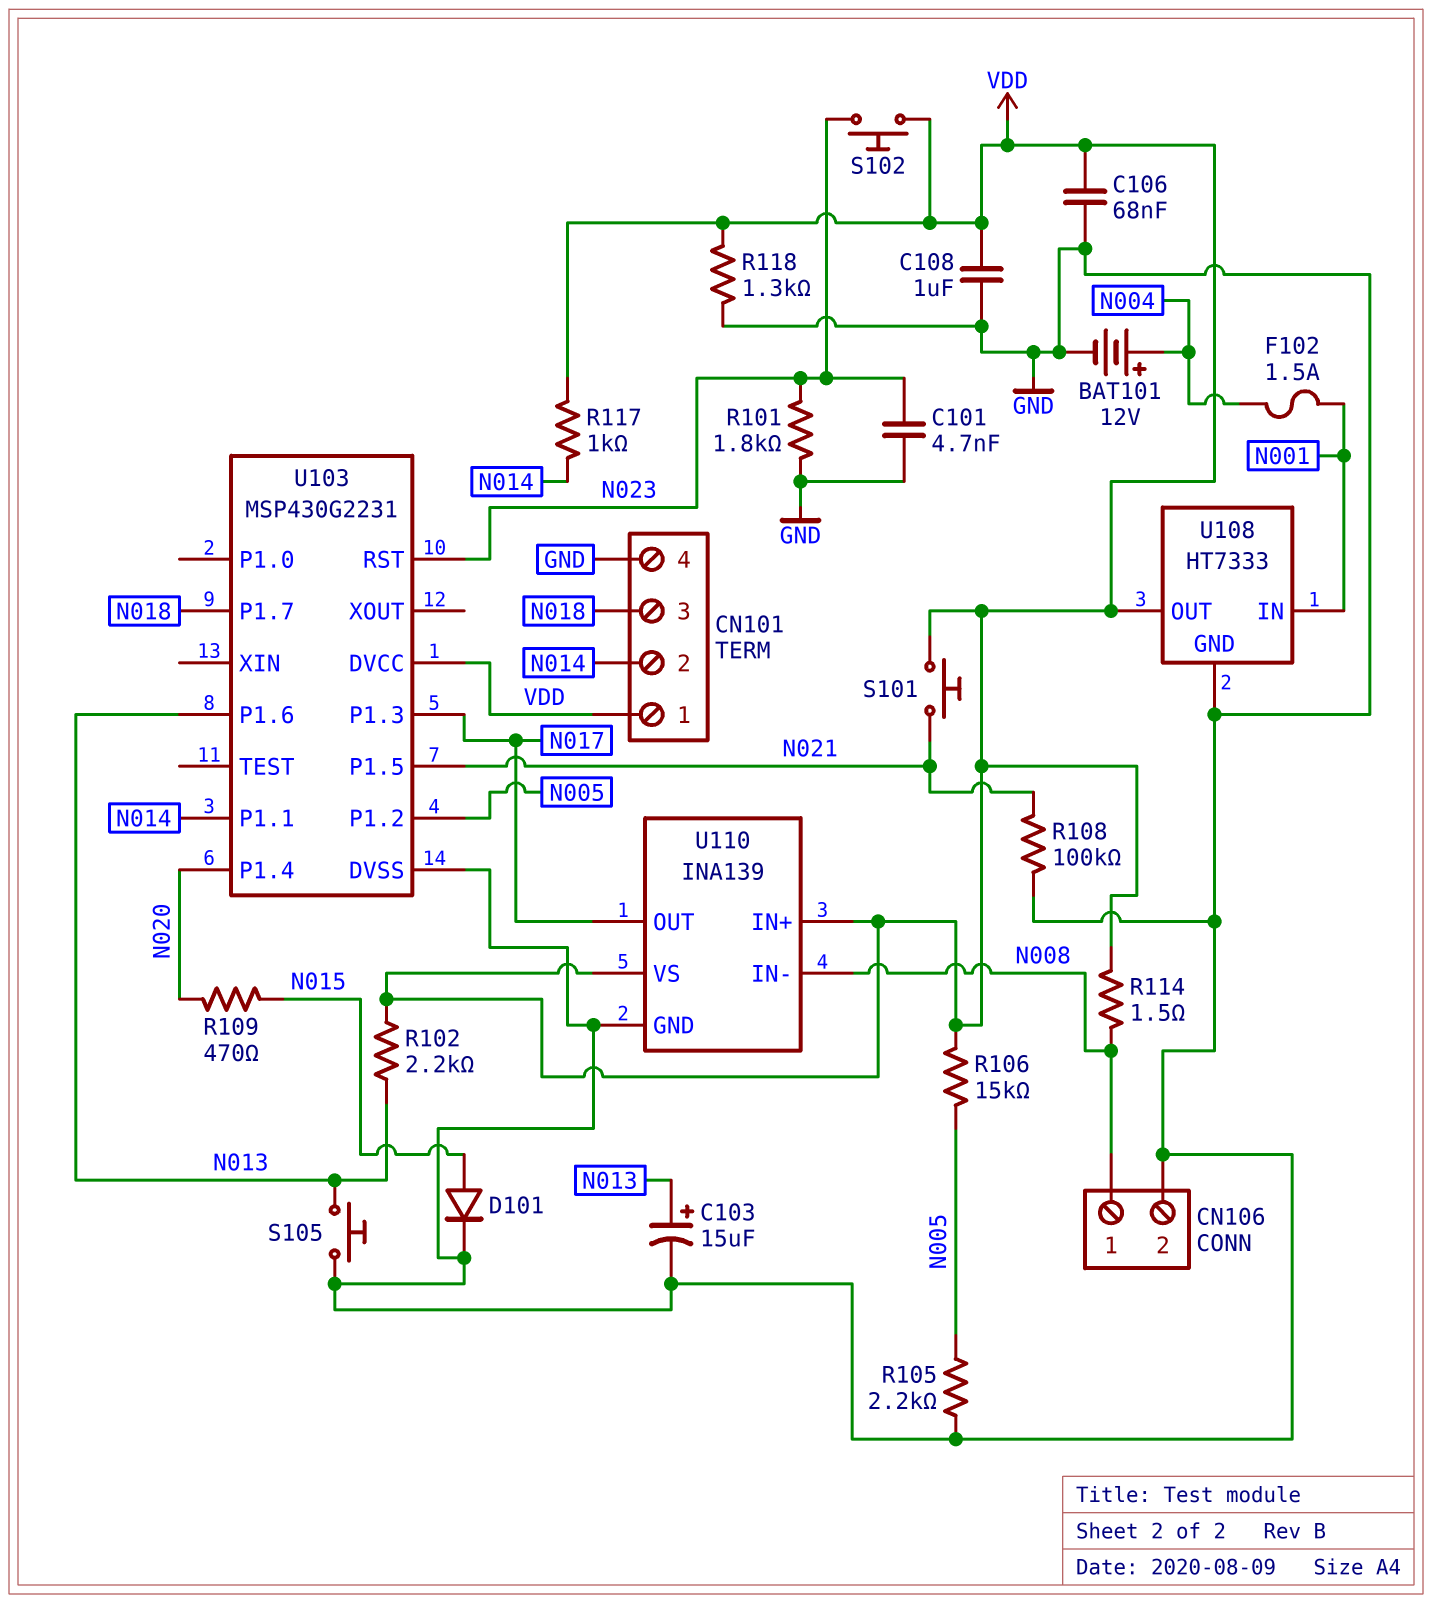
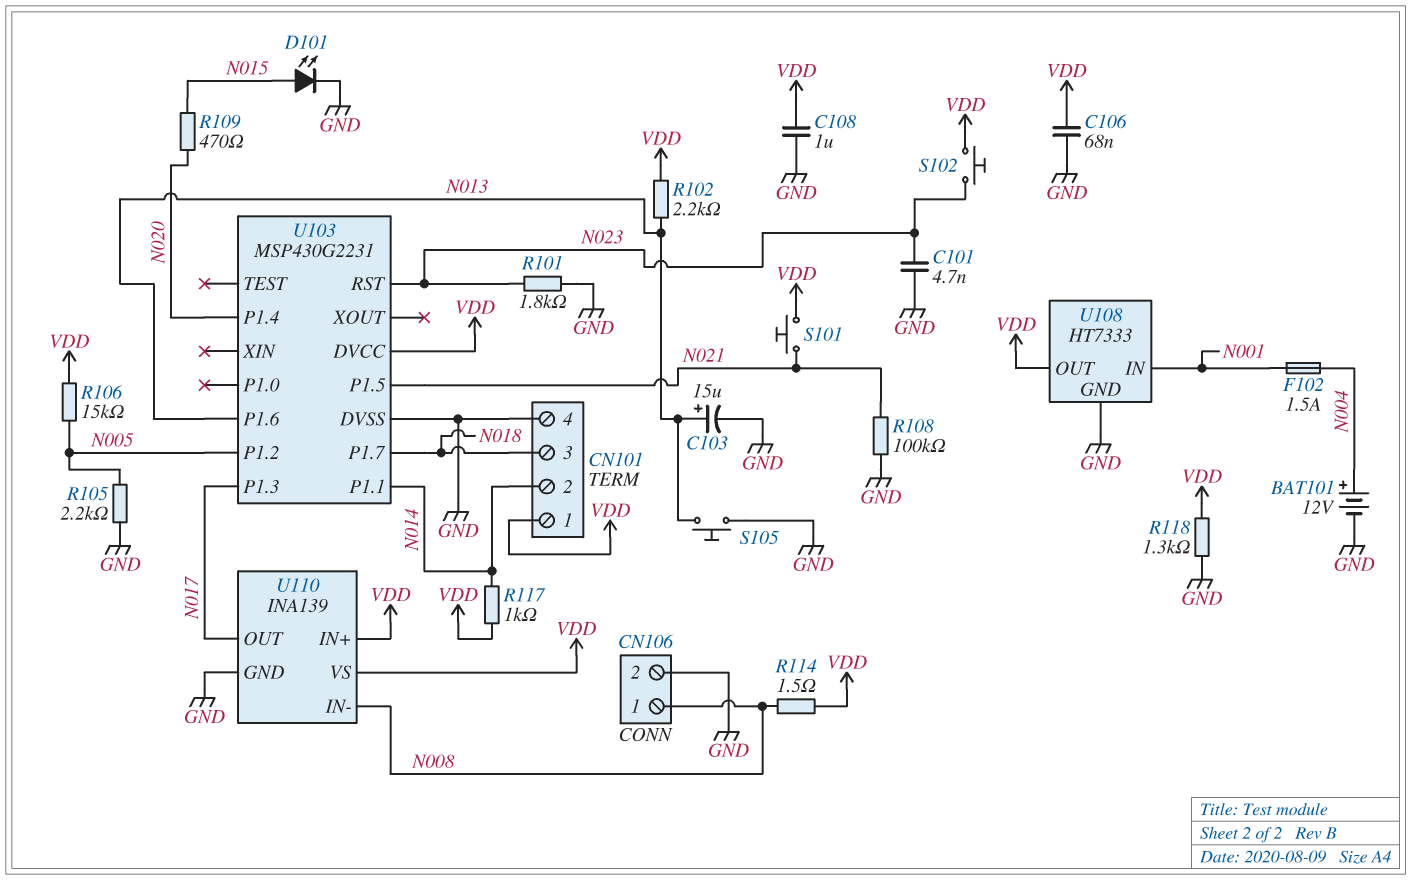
D101: diode (A N015, K GND) -> LED (A N015, K GND)

